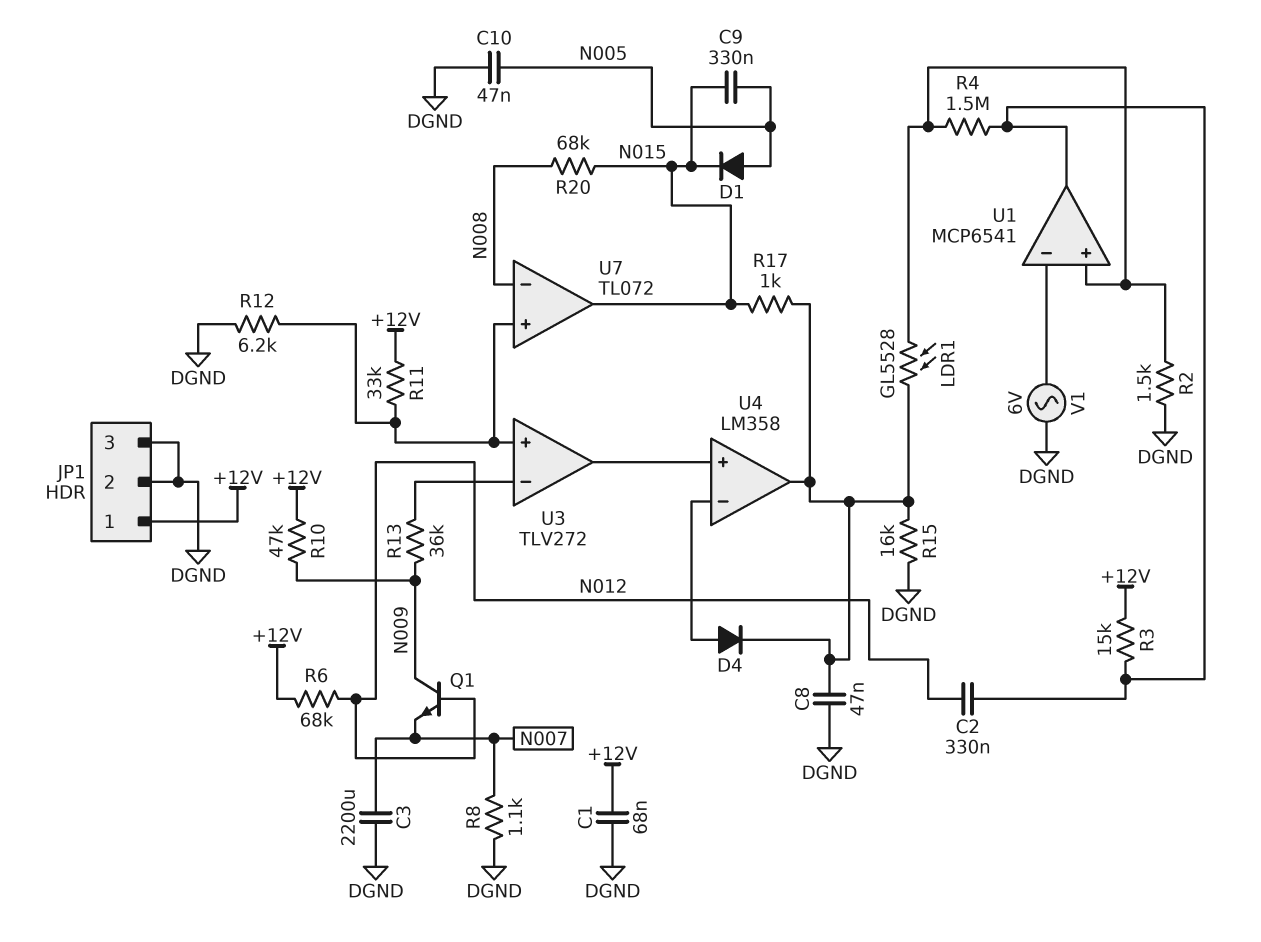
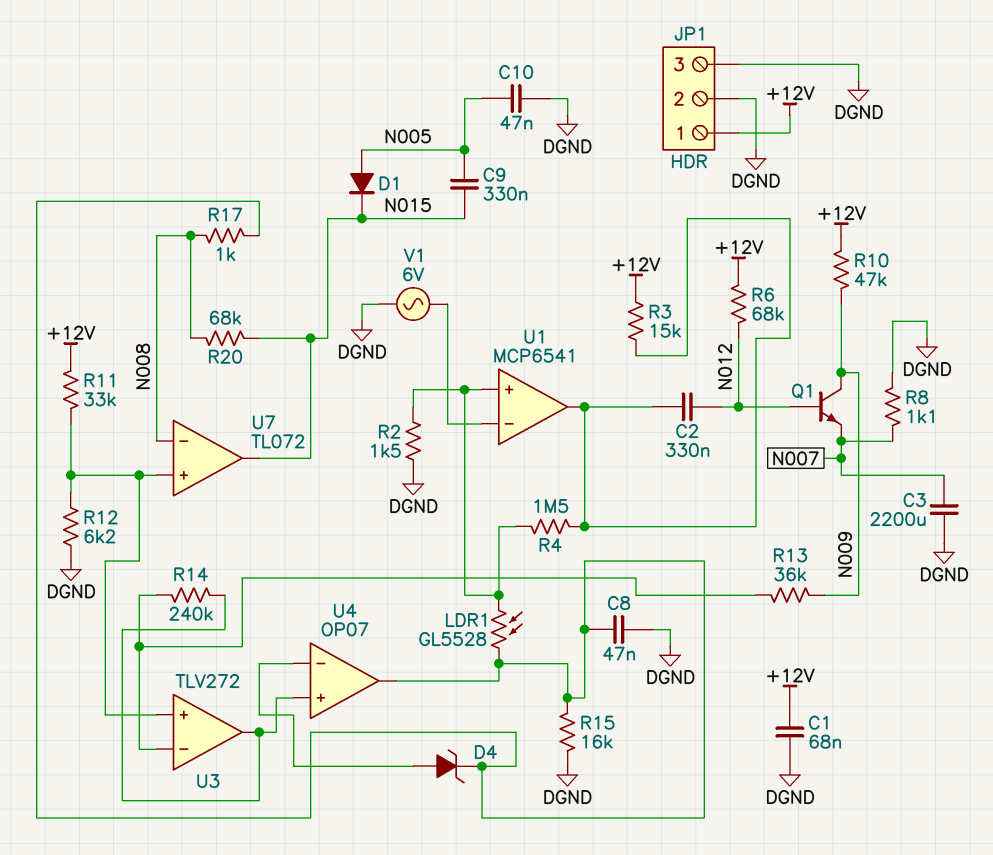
D4: diode (A U4/in-, K U4/out) -> zener (A U4/in-, K U4/out)
R14: none -> 240k (U3/in-, U3/out)
R17: 1k (N015, U4/out) -> 1k (N008, U4/out)
U4: LM358 -> OP07

